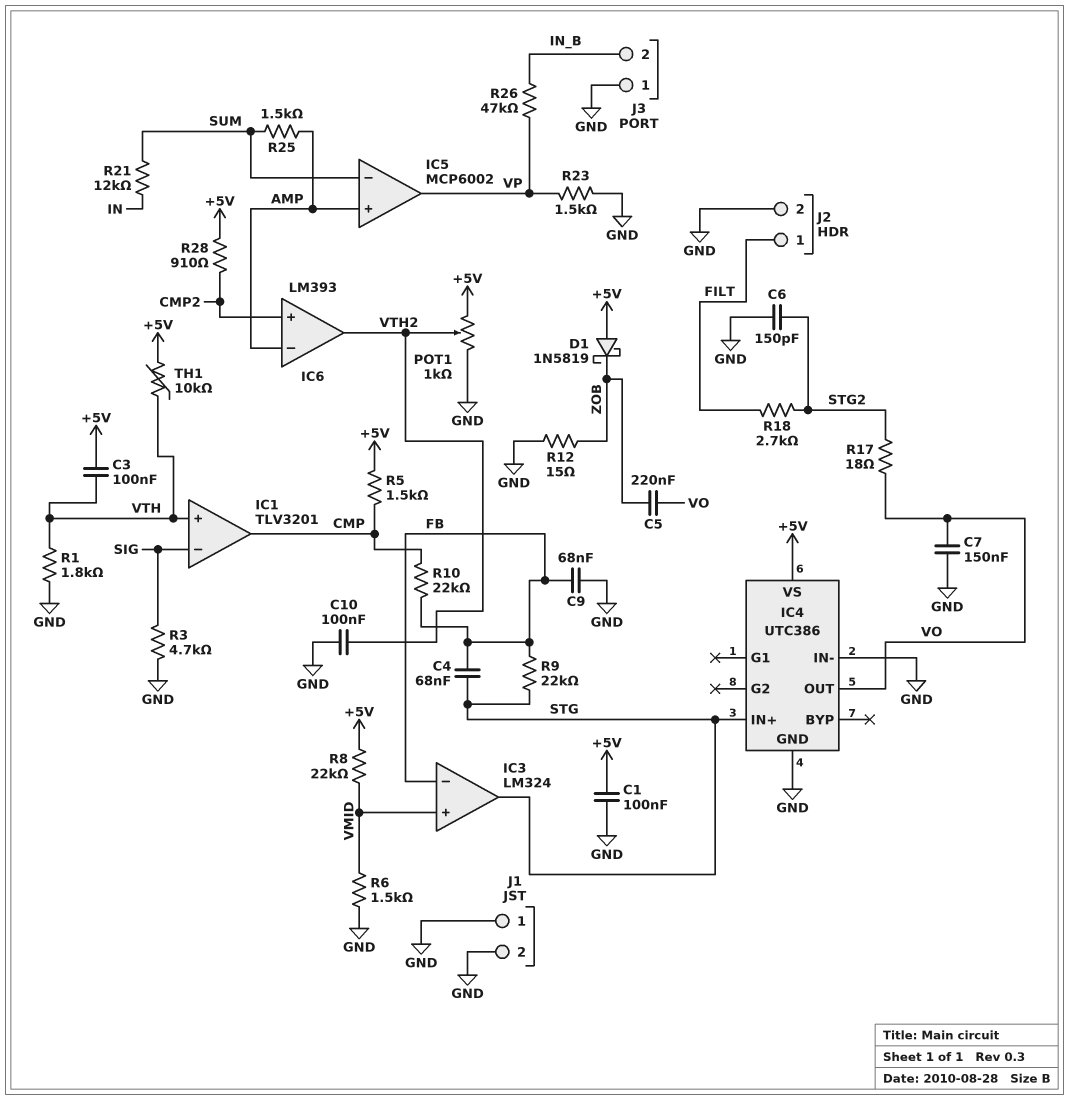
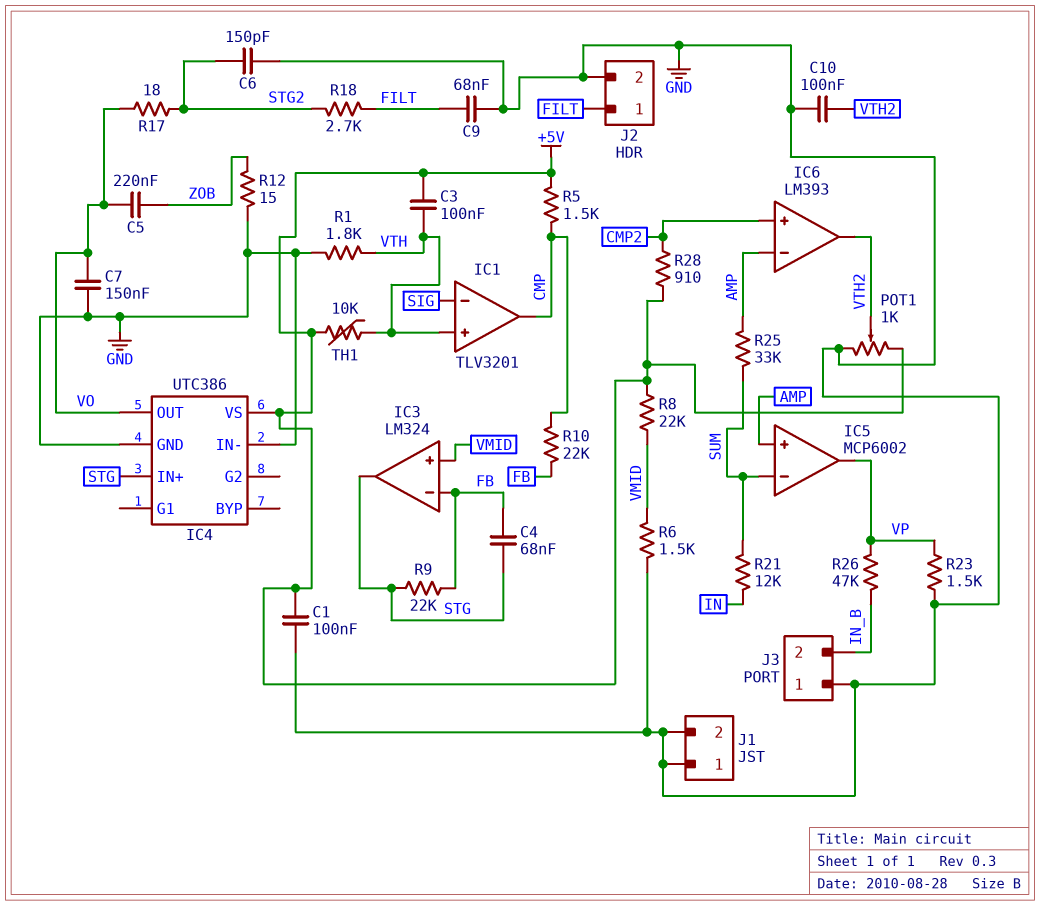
C9: 68nF (FB, GND) -> 68nF (FILT, GND)
D1: schottky 1N5819 (A +5V, K ZOB) -> none
R3: 4.7k (GND, SIG) -> none
R25: 1.5k (AMP, SUM) -> 33k (AMP, SUM)

